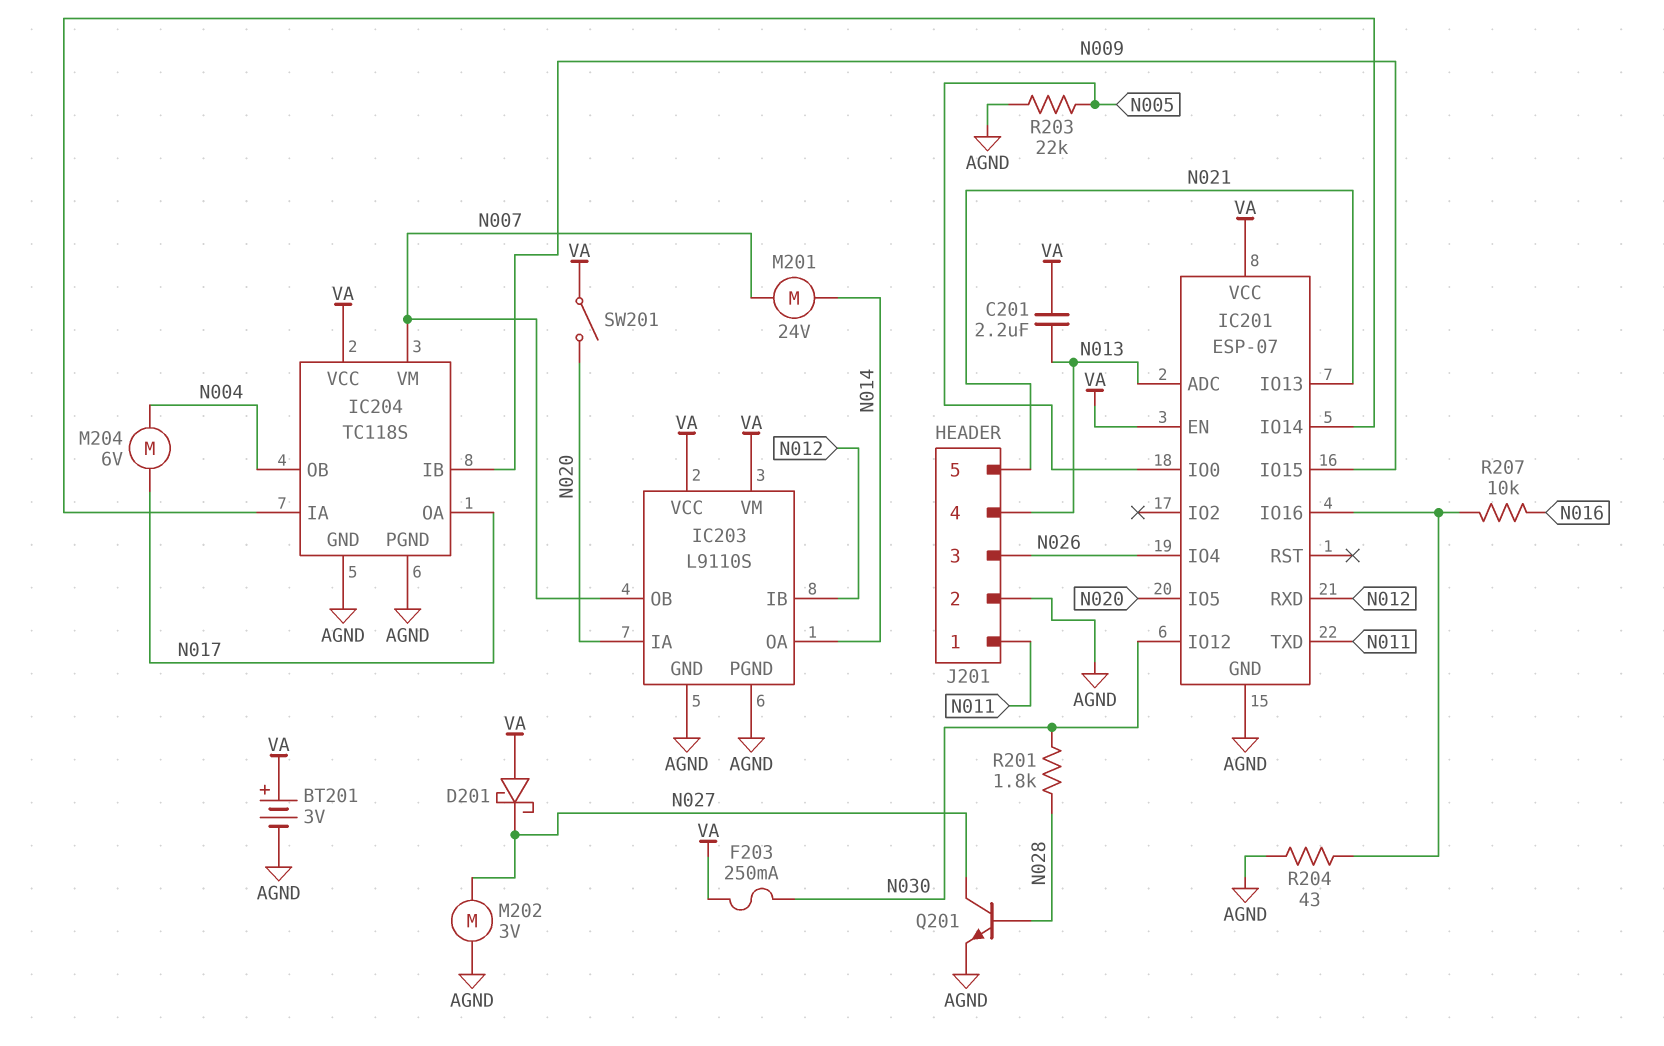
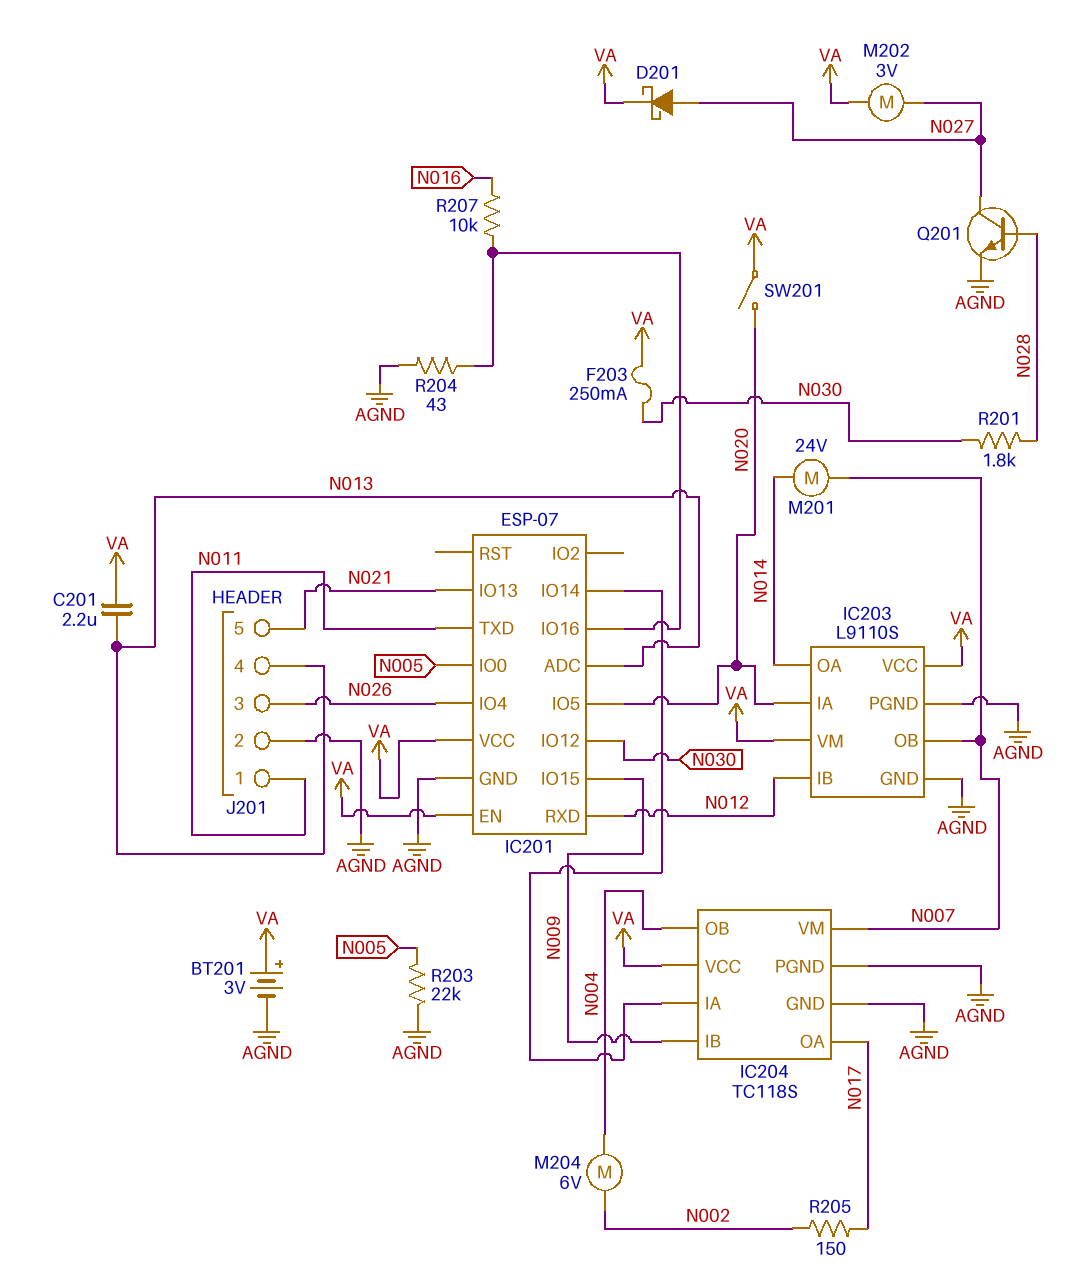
D201: schottky (A VA, K N027) -> schottky (A N027, K VA)
M202: motor 3V (AGND, N027) -> motor 3V (N027, VA)
M204: motor 6V (N004, N017) -> motor 6V (N002, N004)
R205: none -> 150 (N002, N017)

